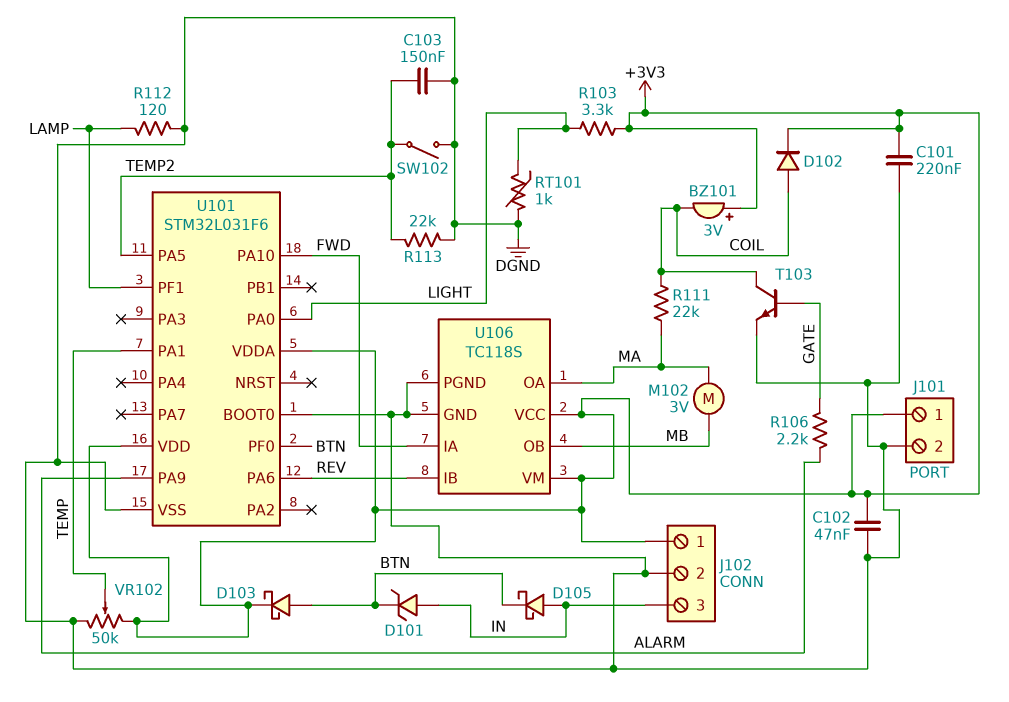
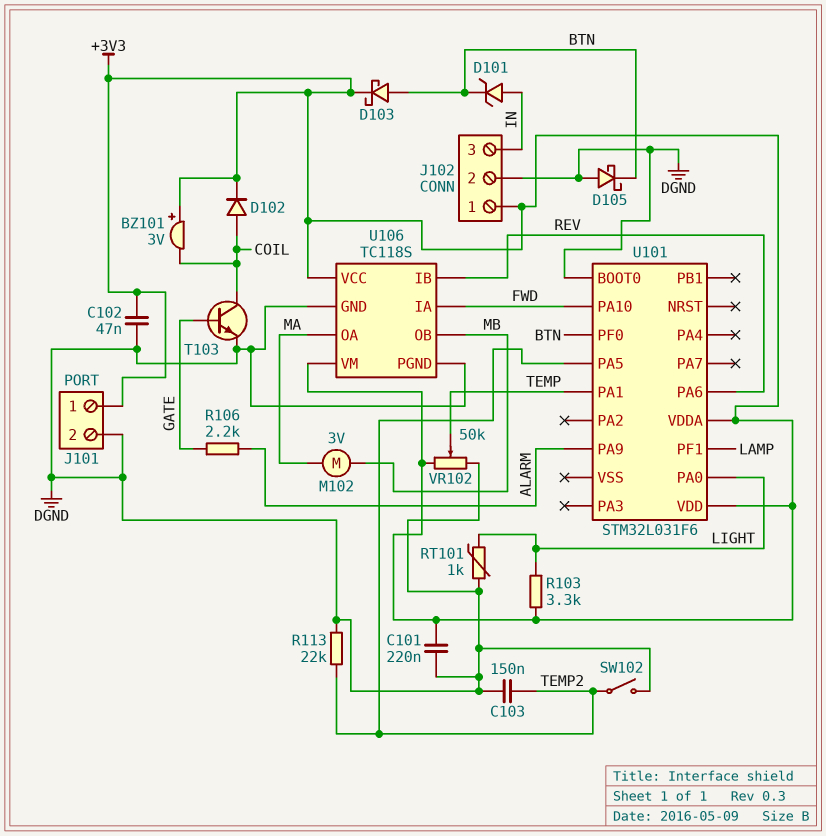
D105: schottky (A IN, K BTN) -> schottky (A DGND, K BTN)
R111: 22k (COIL, MA) -> none
R112: 120 (DGND, LAMP) -> none
U101 pin VSS: DGND -> none

